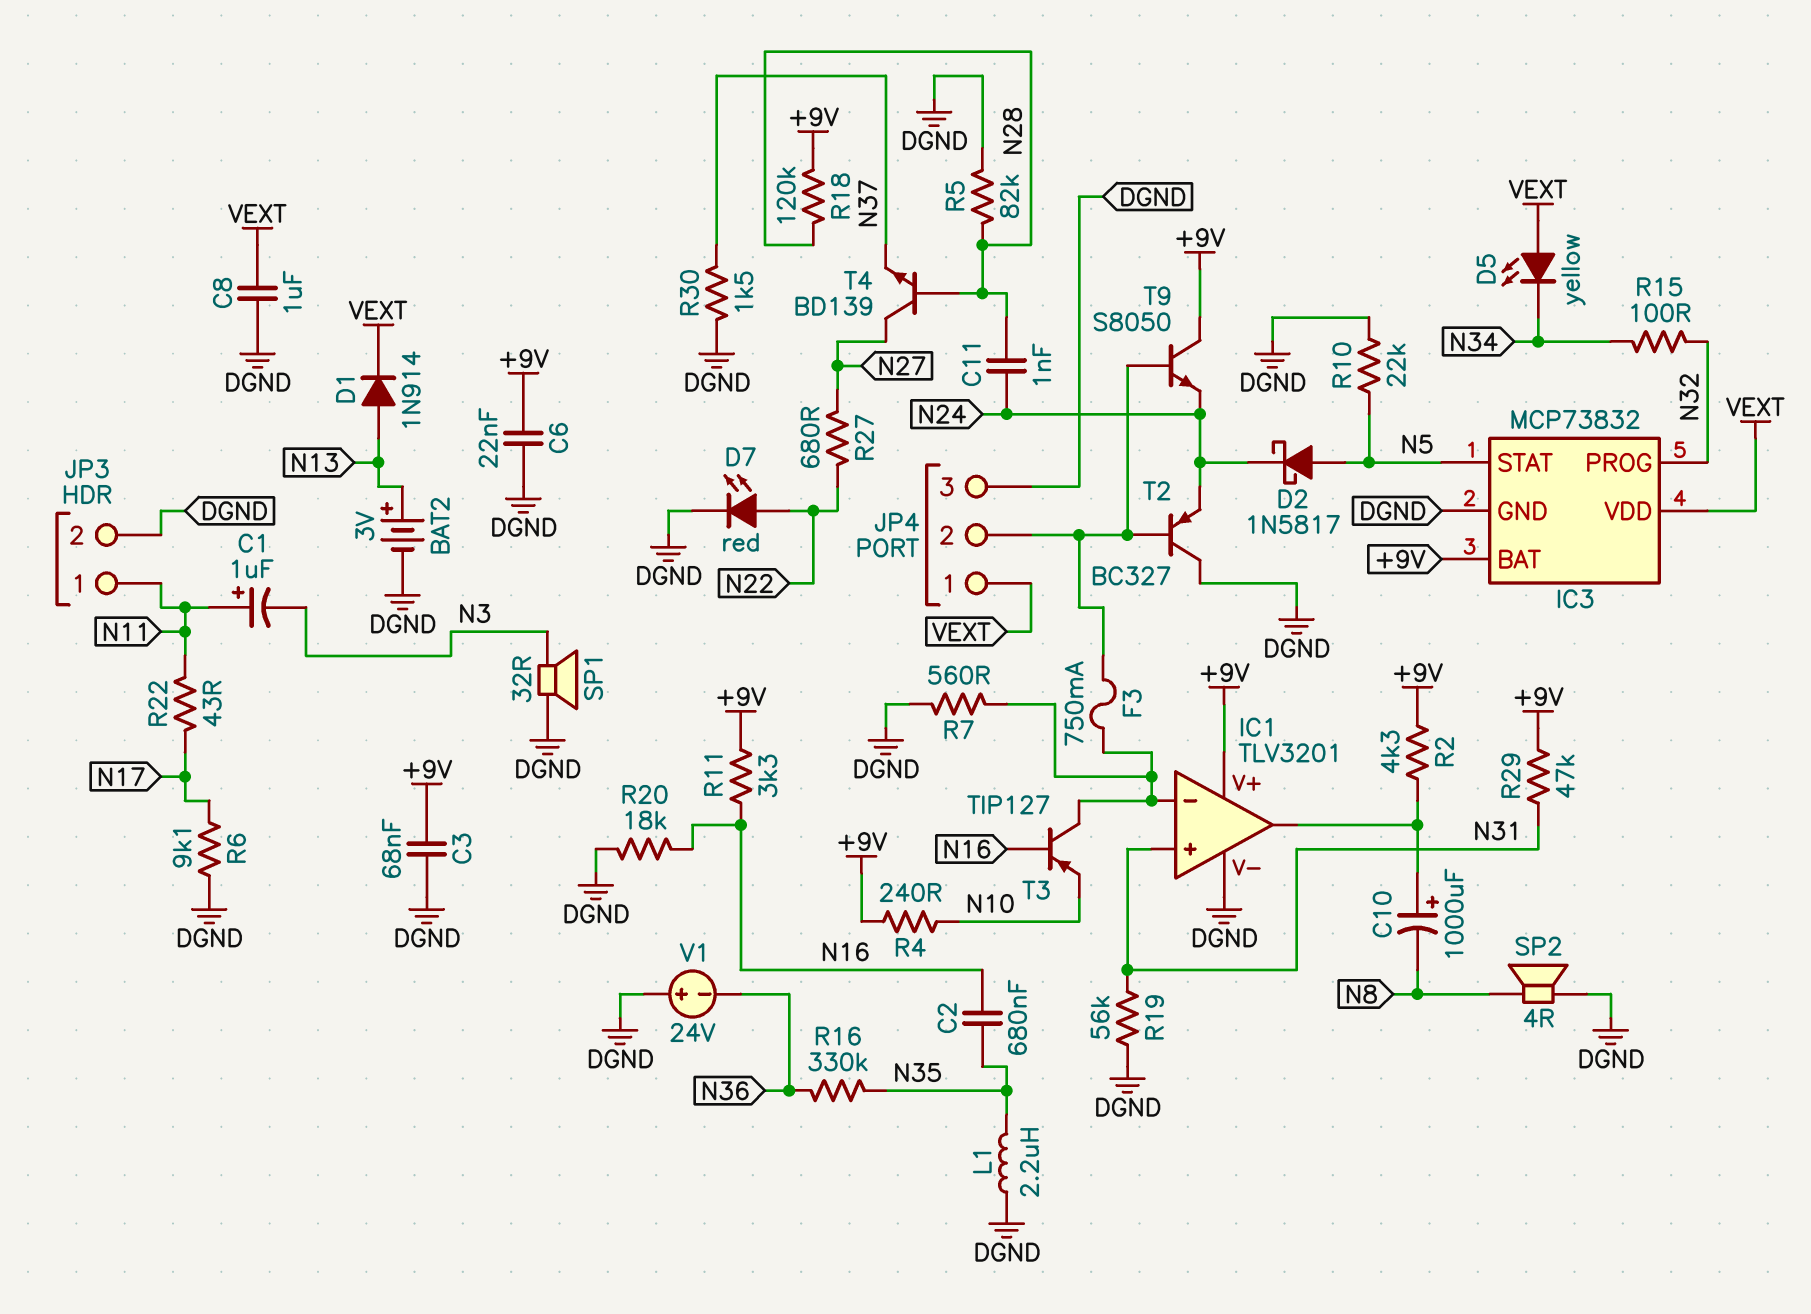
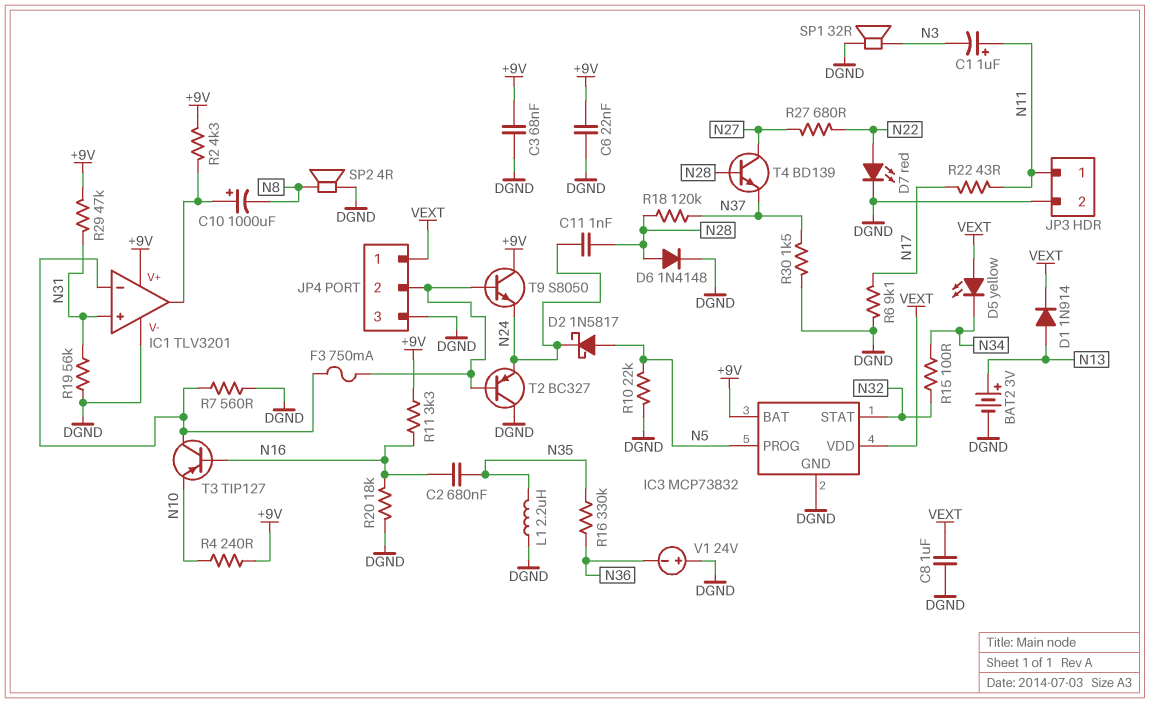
D6: none -> diode 1N4148 (A N28, K DGND)
IC3 pin PROG: N32 -> N5
IC3 pin STAT: N5 -> N32
R5: 82k (DGND, N28) -> none
R18: 120k (+9V, N28) -> 120k (N28, N37)

